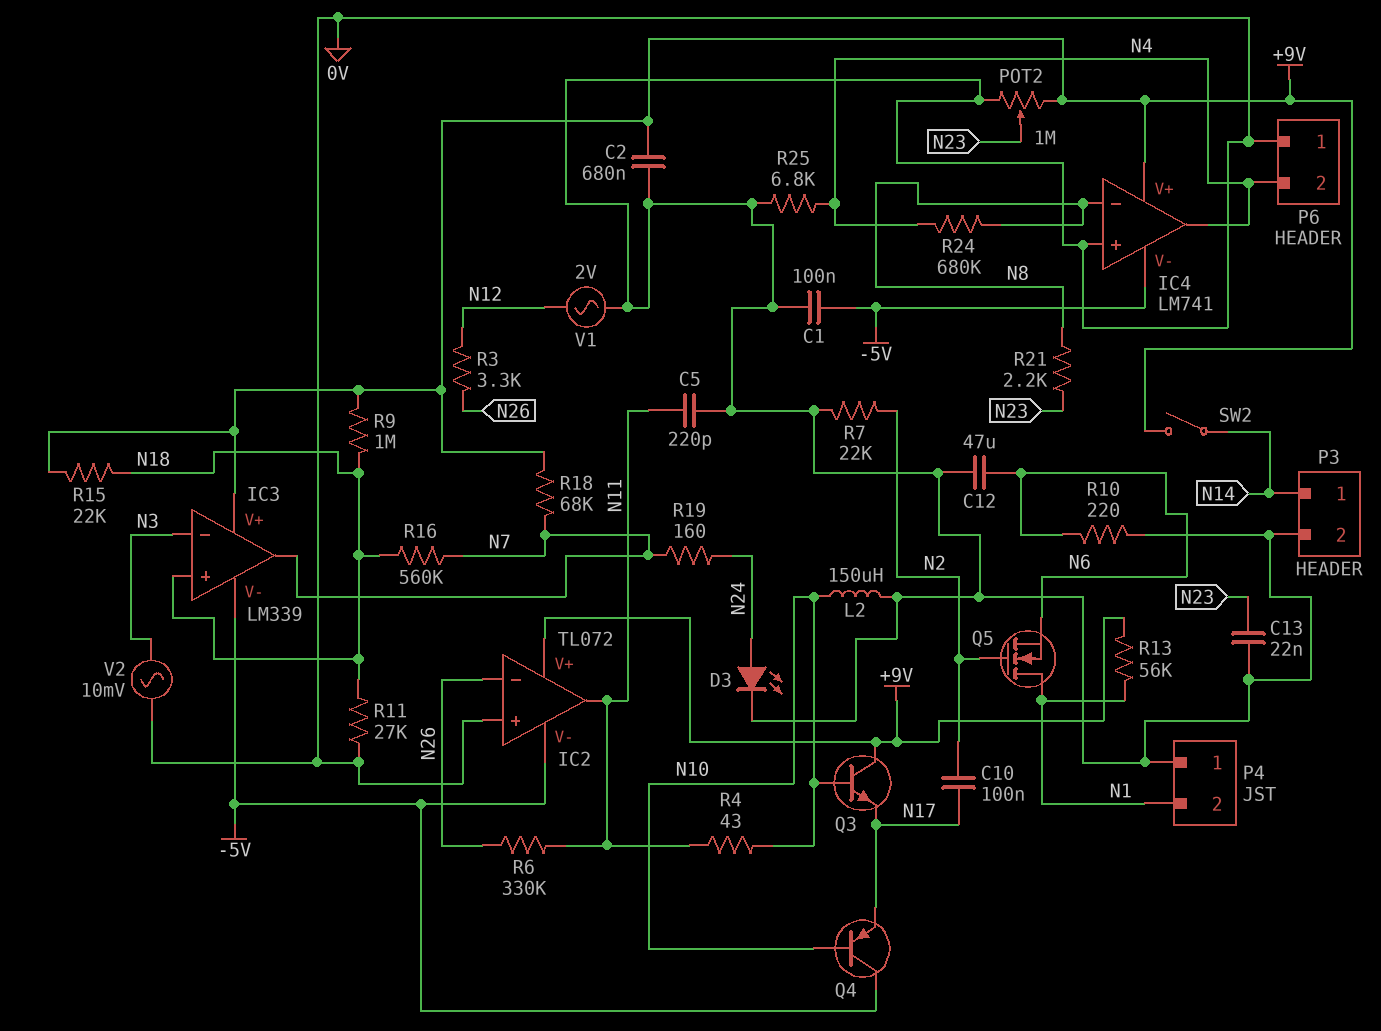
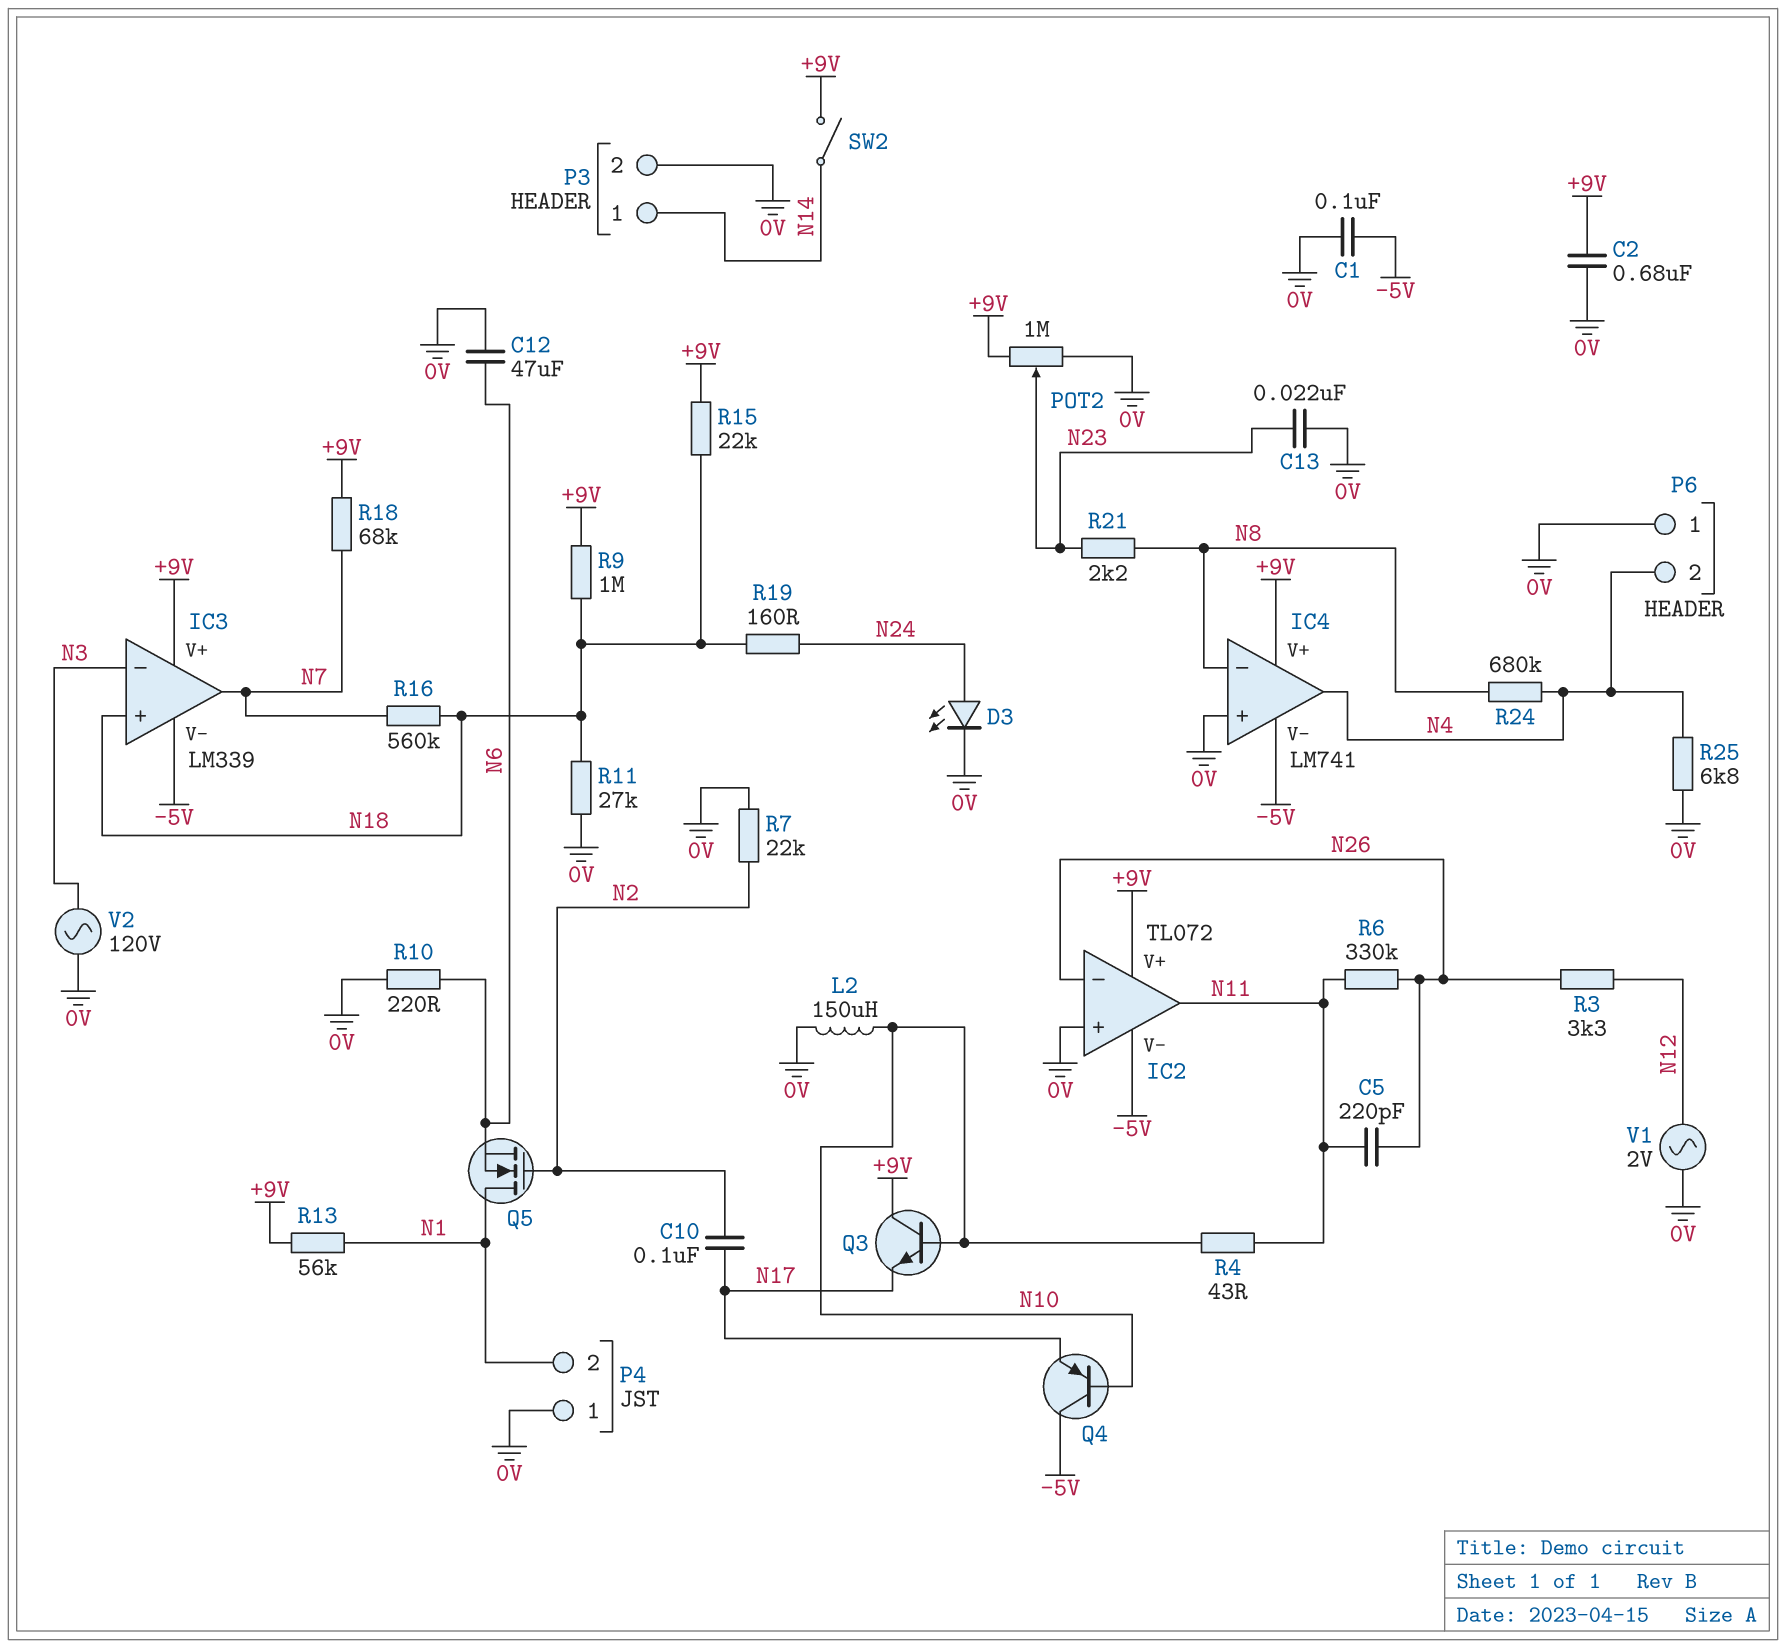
C5: 220pF (0V, N11) -> 220pF (N11, N26)
R19: 160 (N7, N24) -> 160 (N18, N24)
V2: AC 10mV (0V, N3) -> AC 120V (0V, N3)

